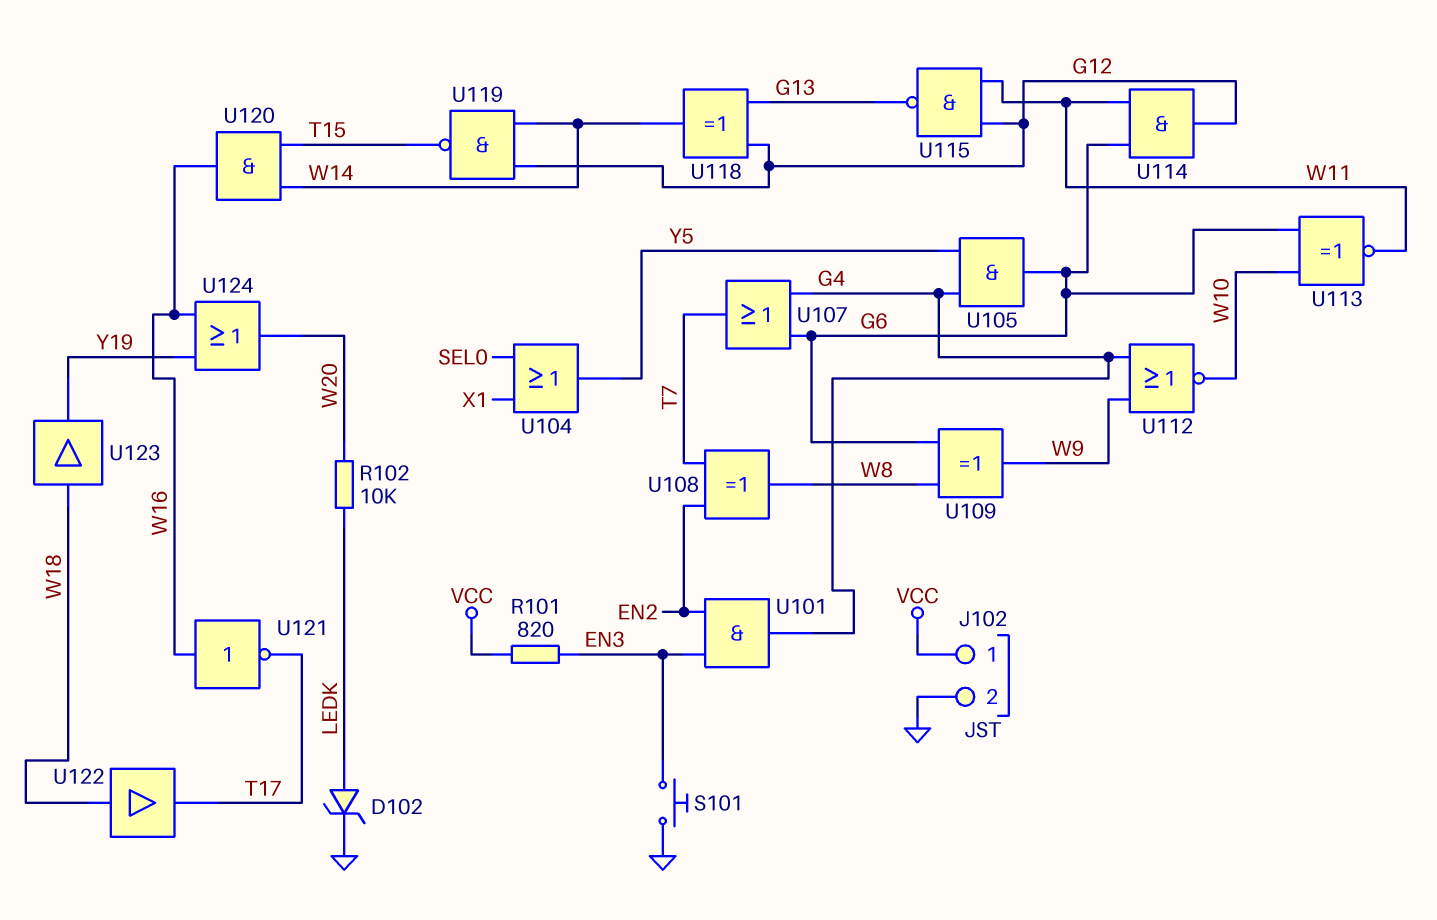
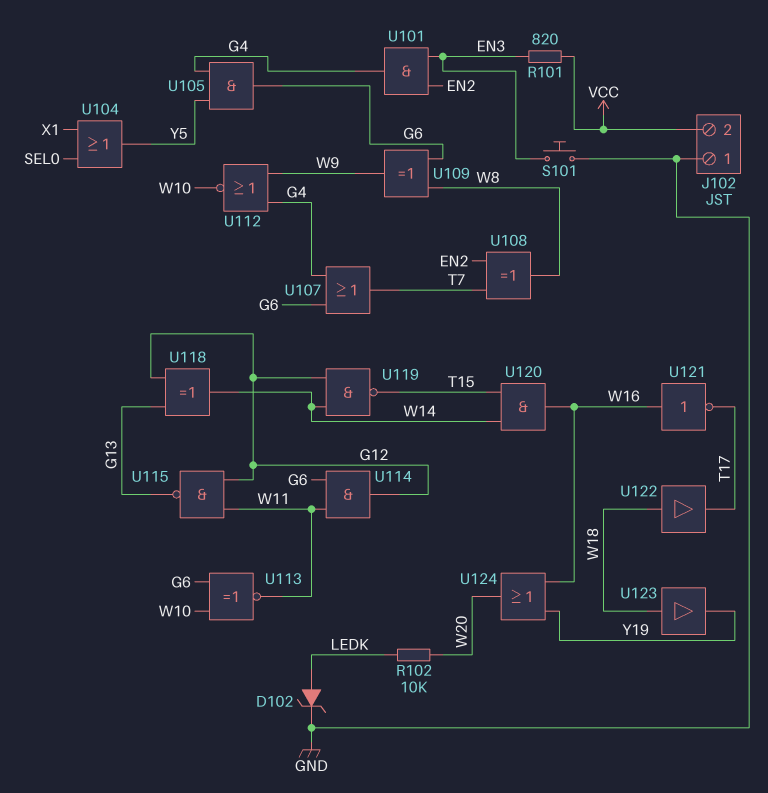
J102 pin 1: VCC -> GND
J102 pin 2: GND -> VCC

